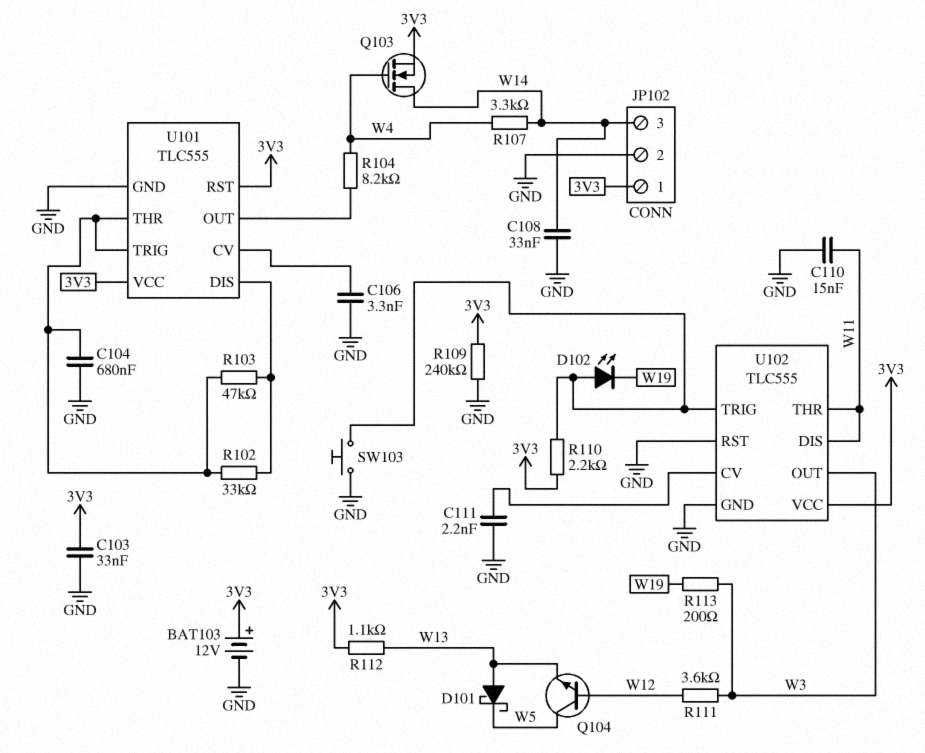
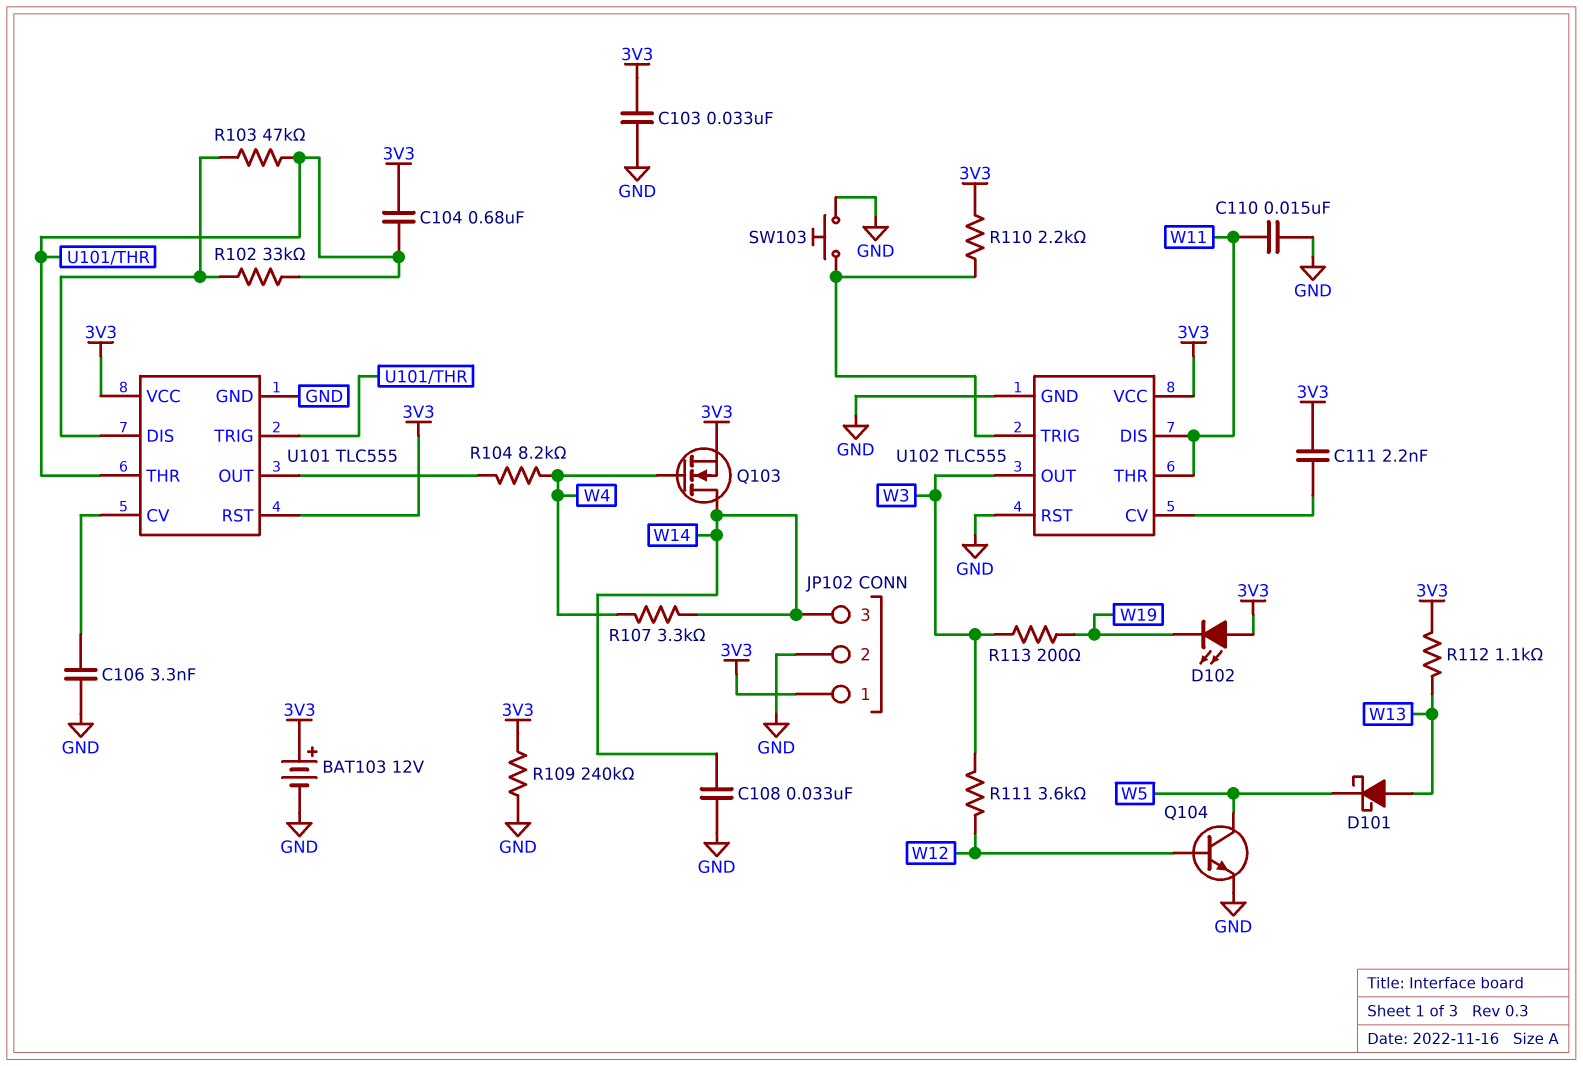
C104: 680nF (GND, U101/THR) -> 680nF (3V3, U101/THR)
C111: 2.2nF (GND, U102/CV) -> 2.2nF (3V3, U102/CV)
D102: LED (A U102/TRIG, K W19) -> LED (A 3V3, K W19)
Q104: NPN (B W12, C W5, E W13) -> NPN (B W12, C W5, E GND)

